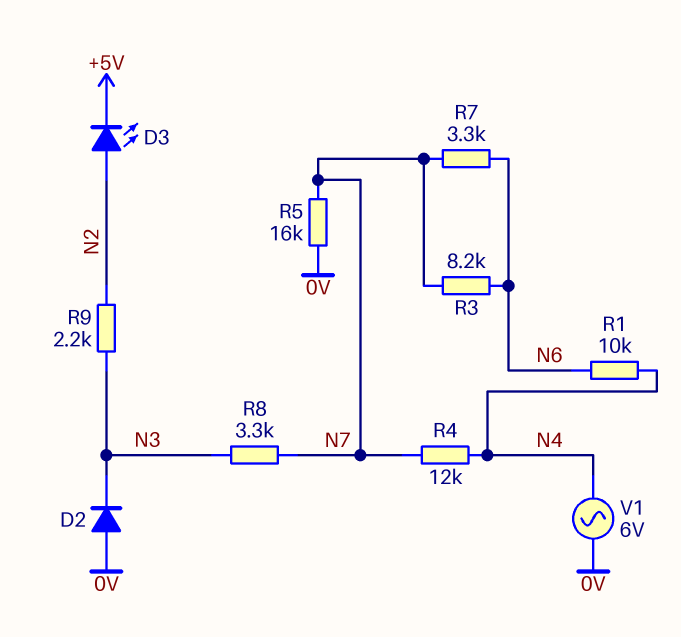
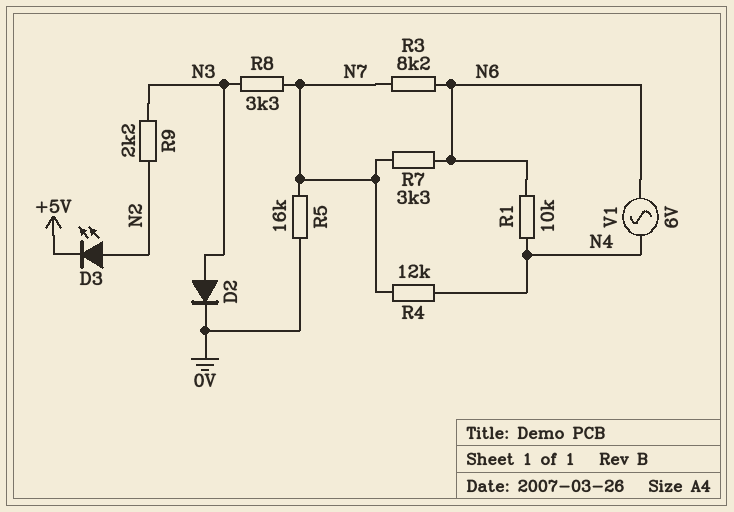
D2: diode (A 0V, K N3) -> diode (A N3, K 0V)
V1: AC 6V (0V, N4) -> AC 6V (N4, N6)

